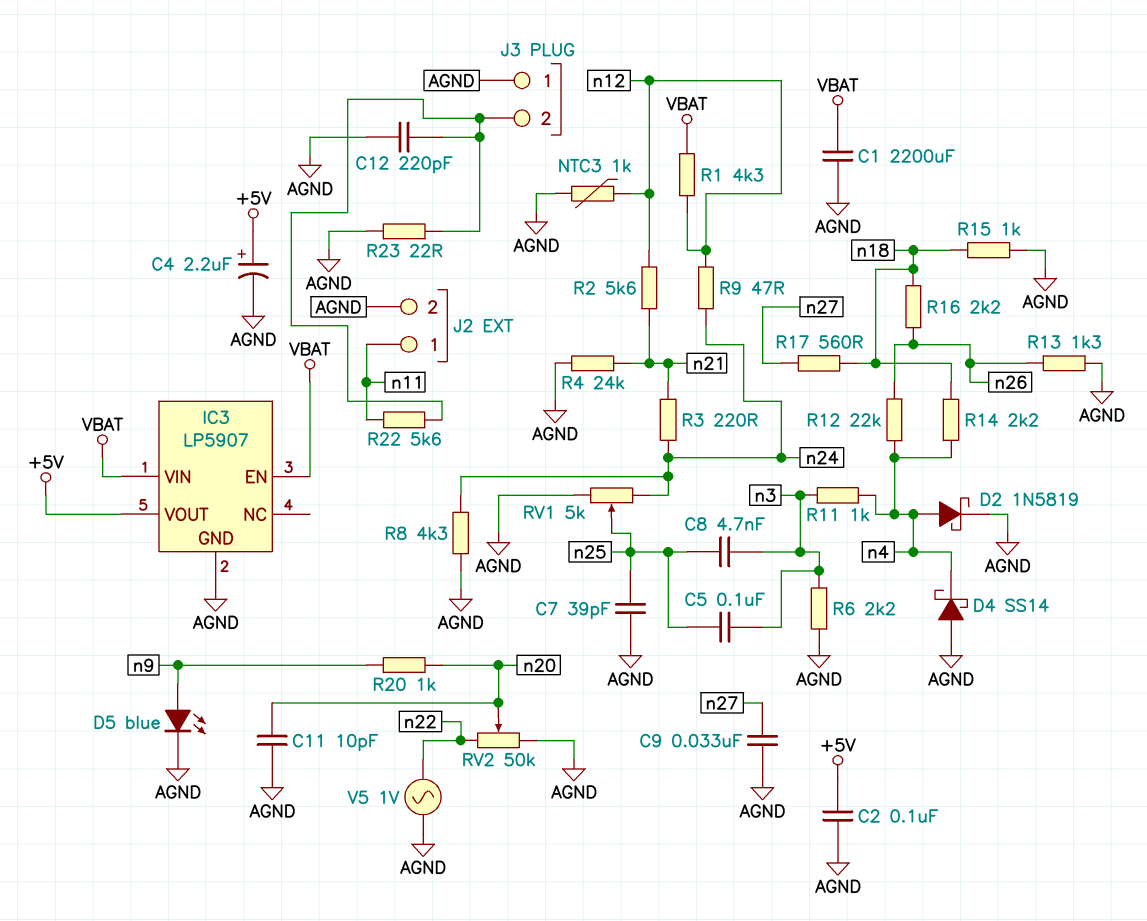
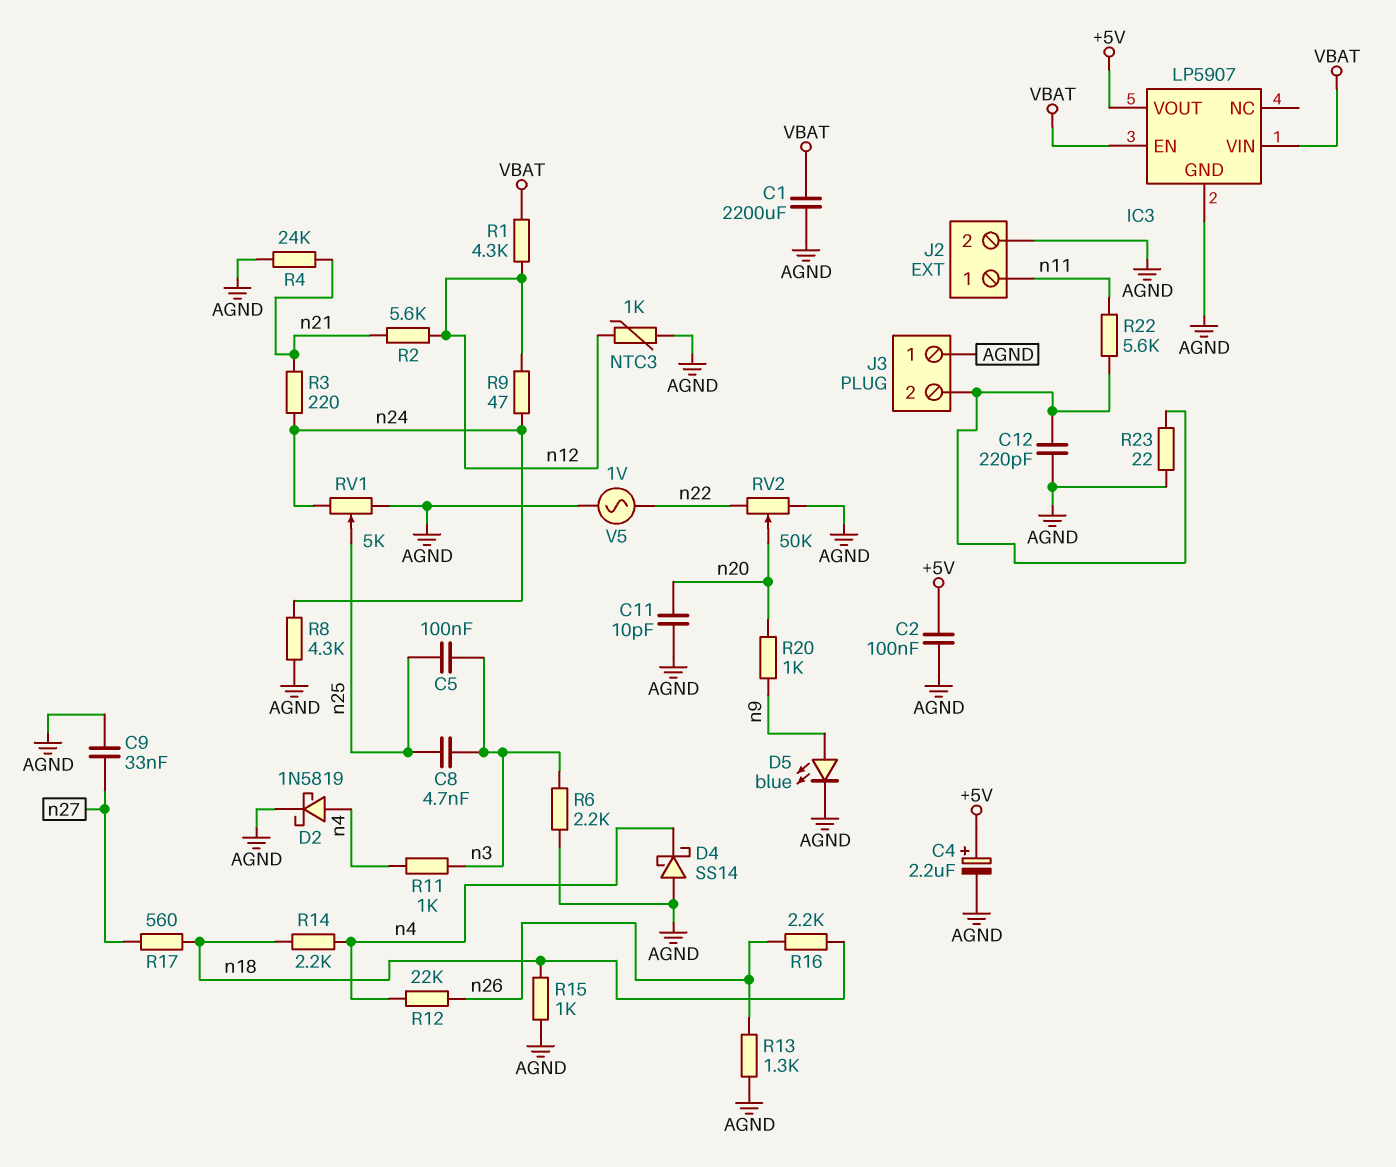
C7: 39pF (AGND, n25) -> none

